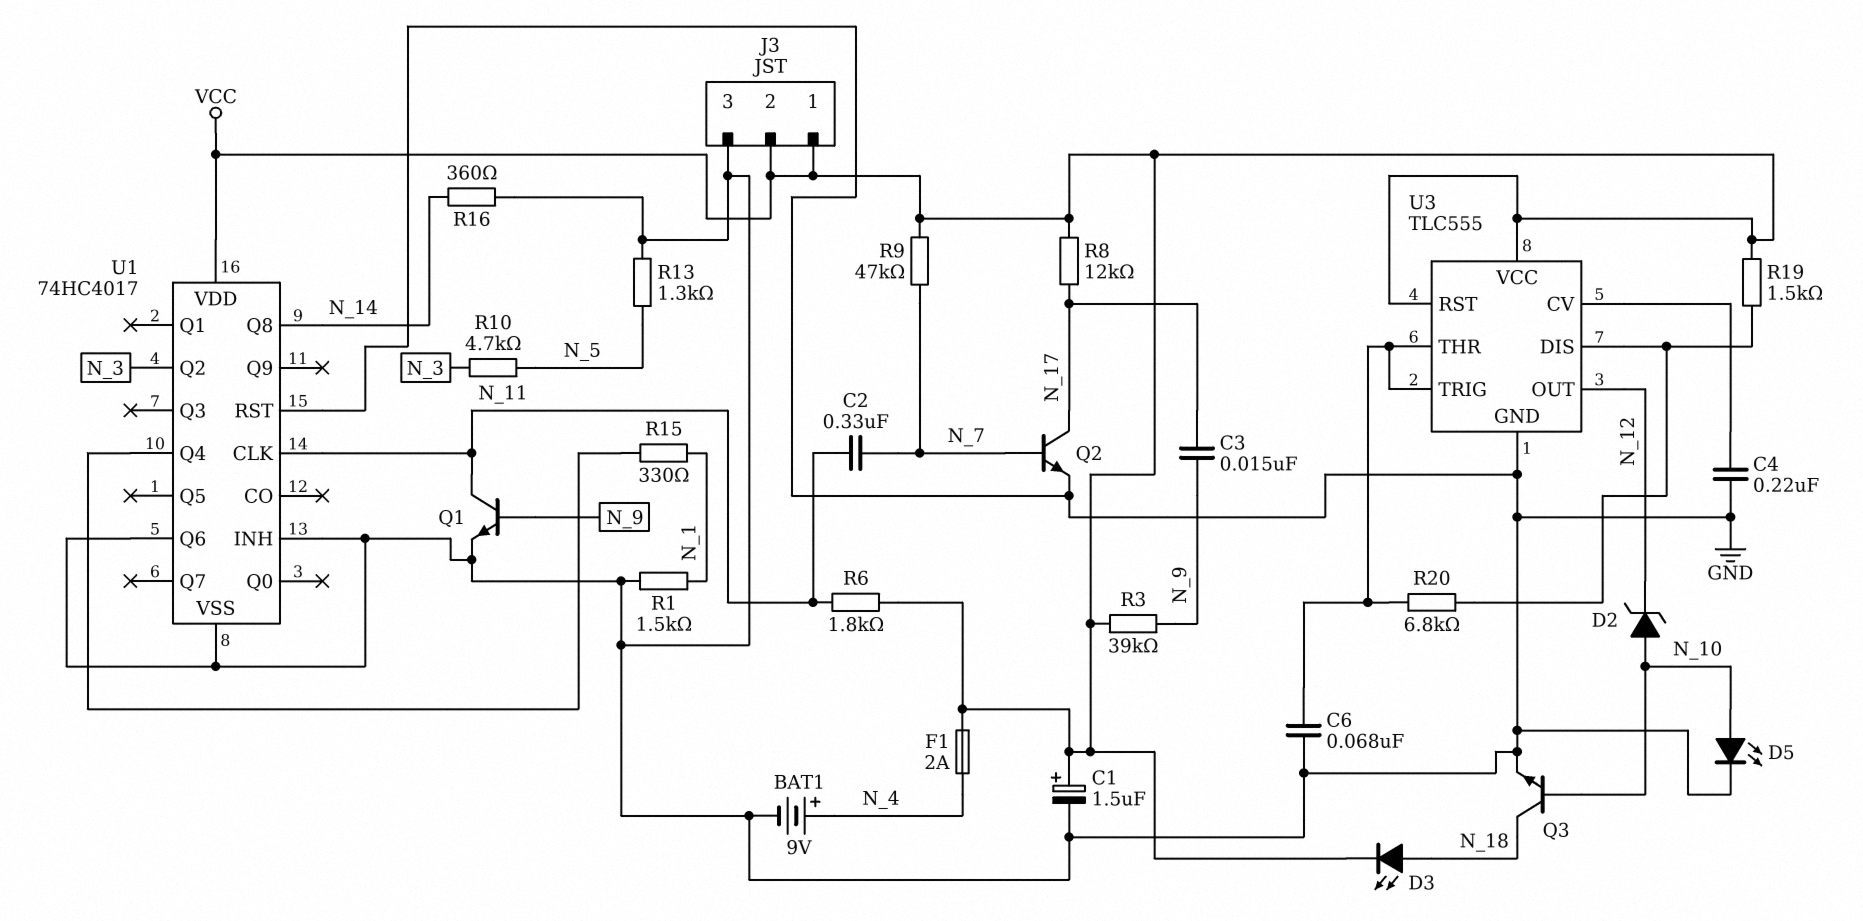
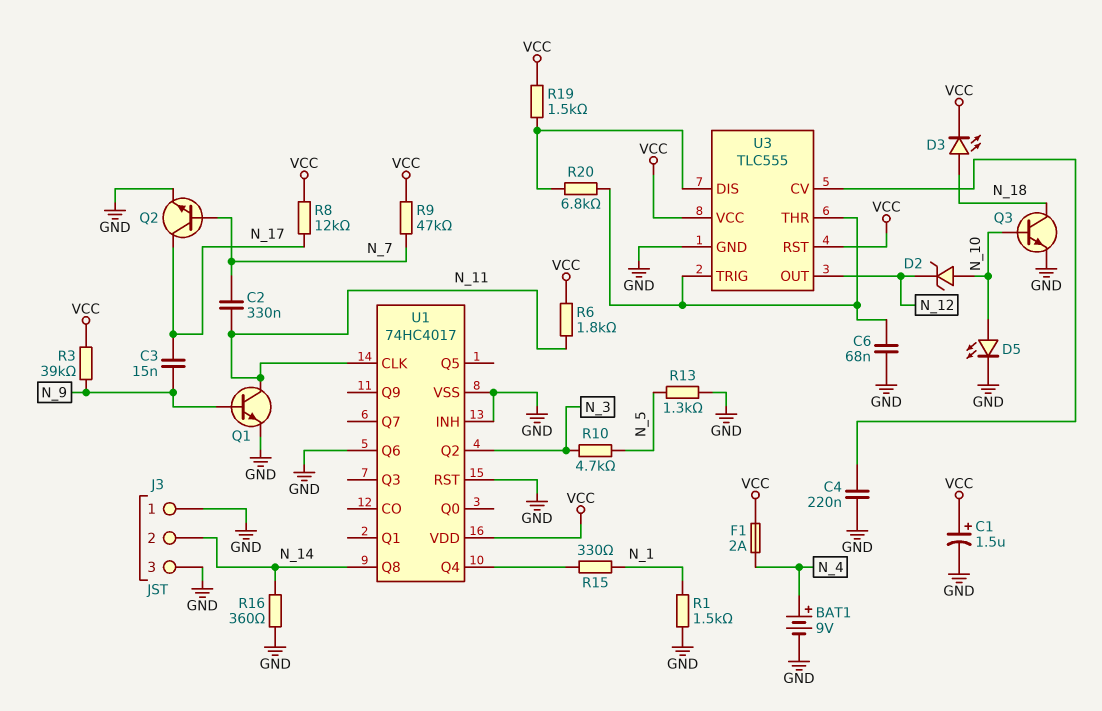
J3 pin 1: VCC -> GND
J3 pin 2: VCC -> N_14

